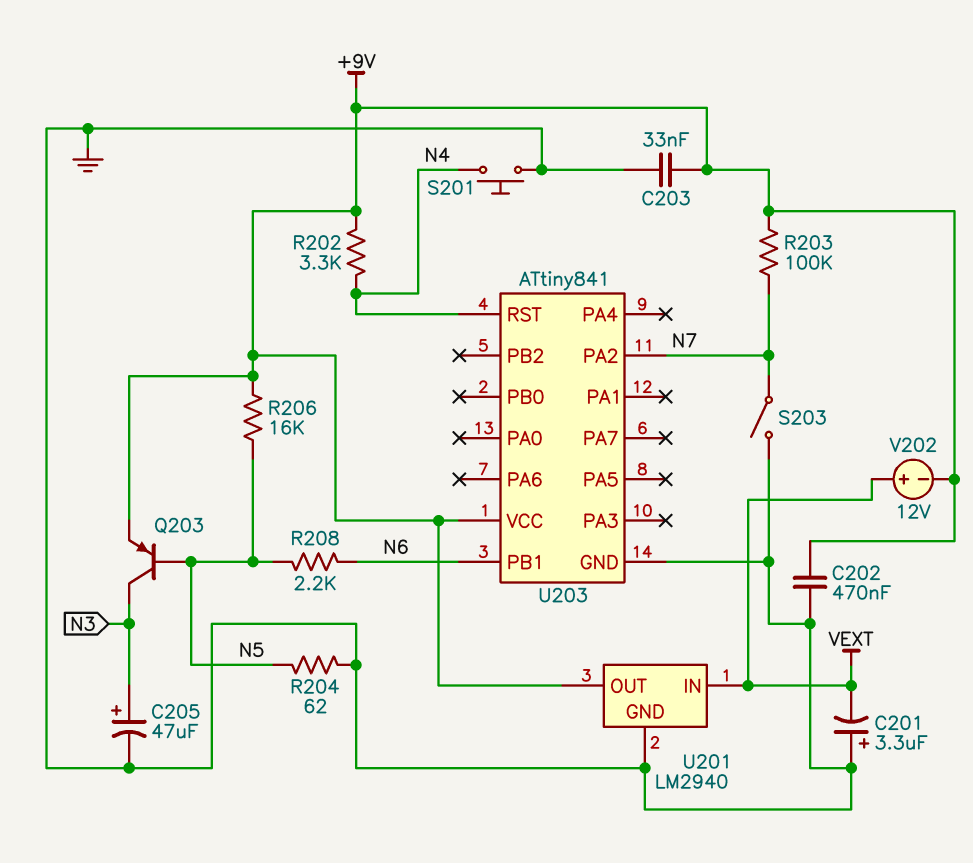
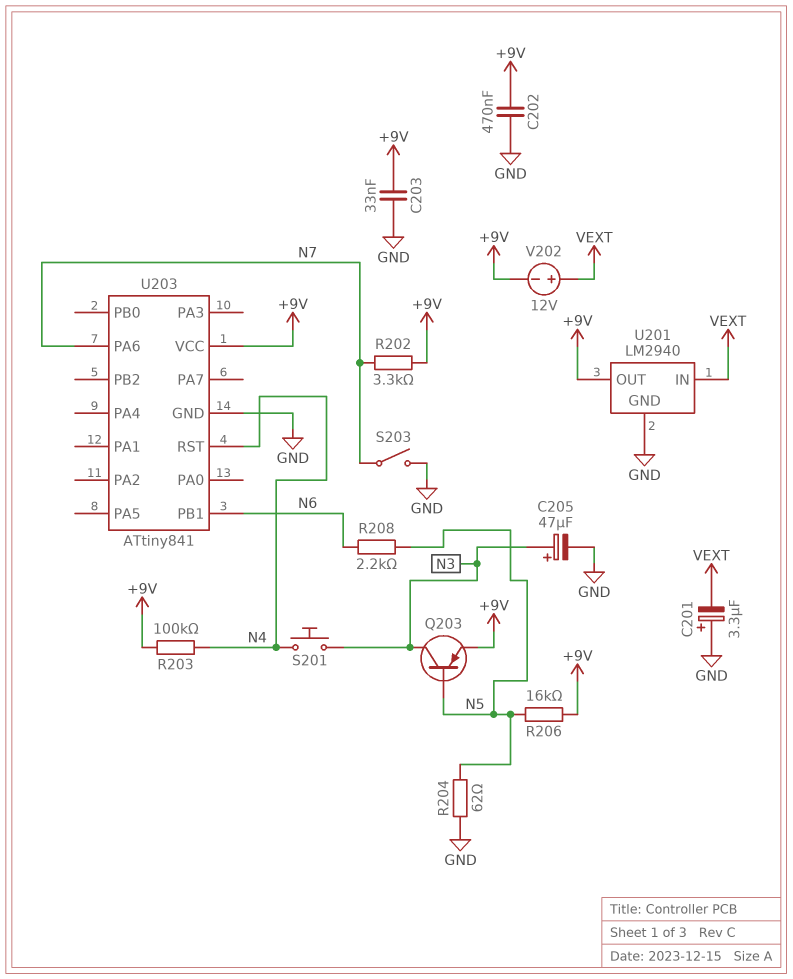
R202: 3.3k (+9V, N4) -> 3.3k (+9V, N7)
R203: 100k (+9V, N7) -> 100k (+9V, N4)
S201: button (GND, N4) -> button (N3, N4)
U203 pin PA2: N7 -> none
U203 pin PA6: none -> N7

